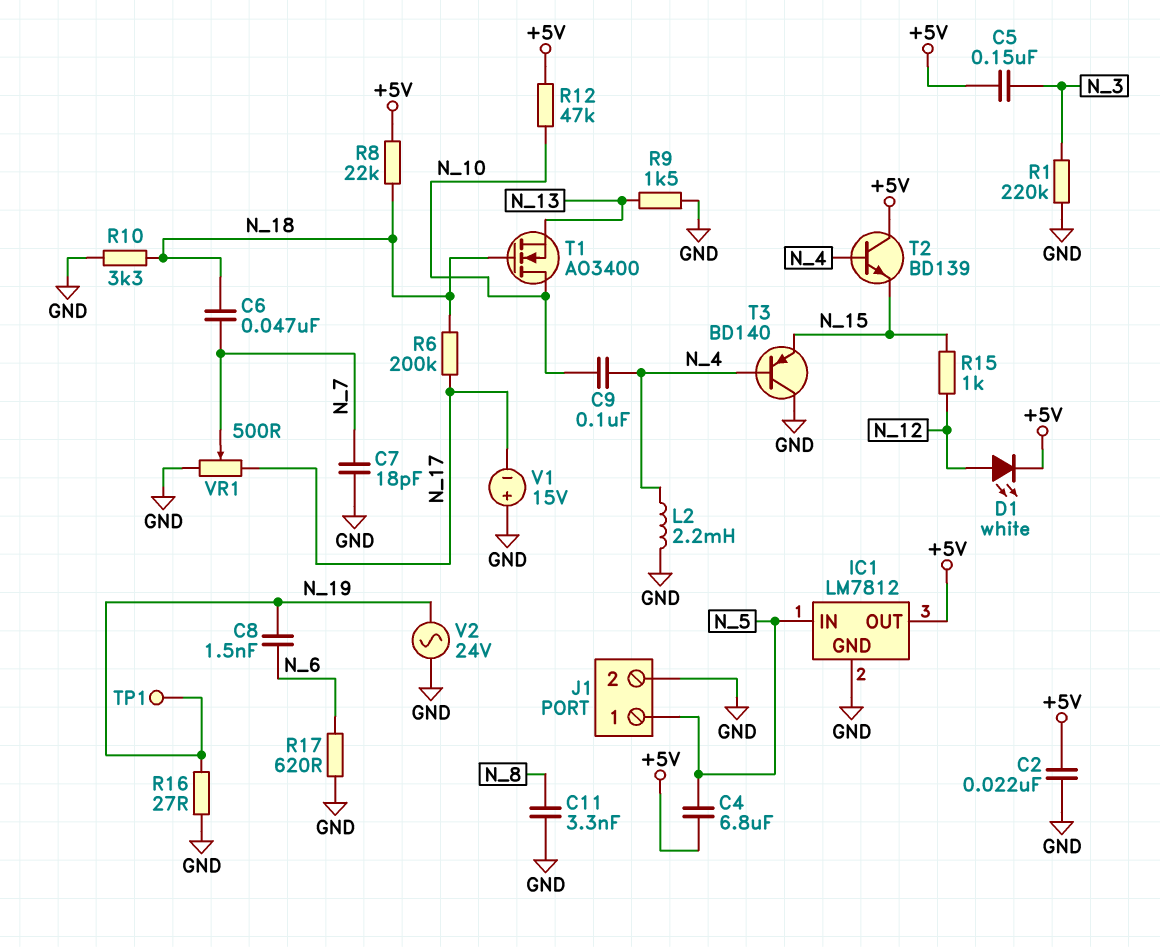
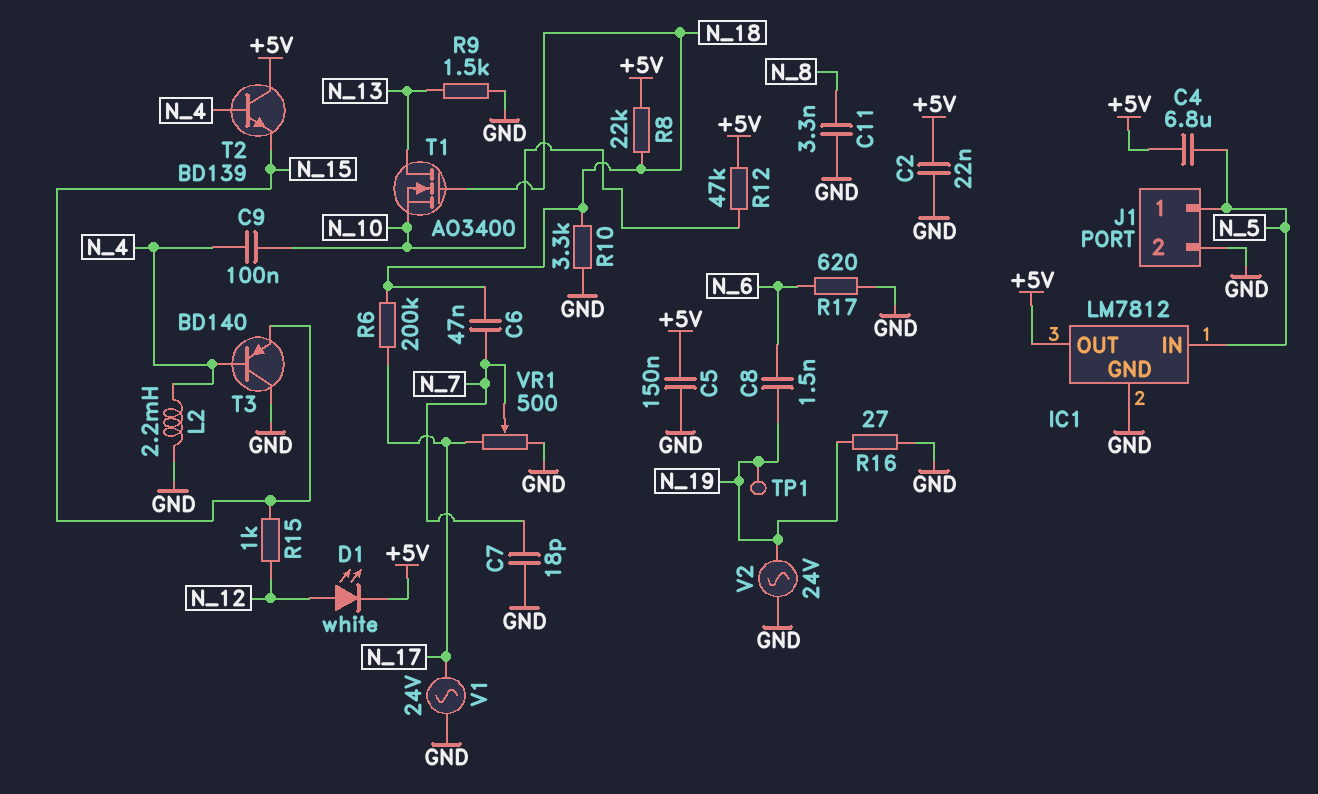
C5: 150nF (+5V, N_3) -> 150nF (+5V, GND)
R1: 220k (GND, N_3) -> none
T1: NMOS AO3400 (G N_18, D N_10, S N_13) -> NMOS AO3400 (G N_18, D N_13, S N_10)
V1: 15V (plus GND, minus N_17) -> AC 24V (GND, N_17)

